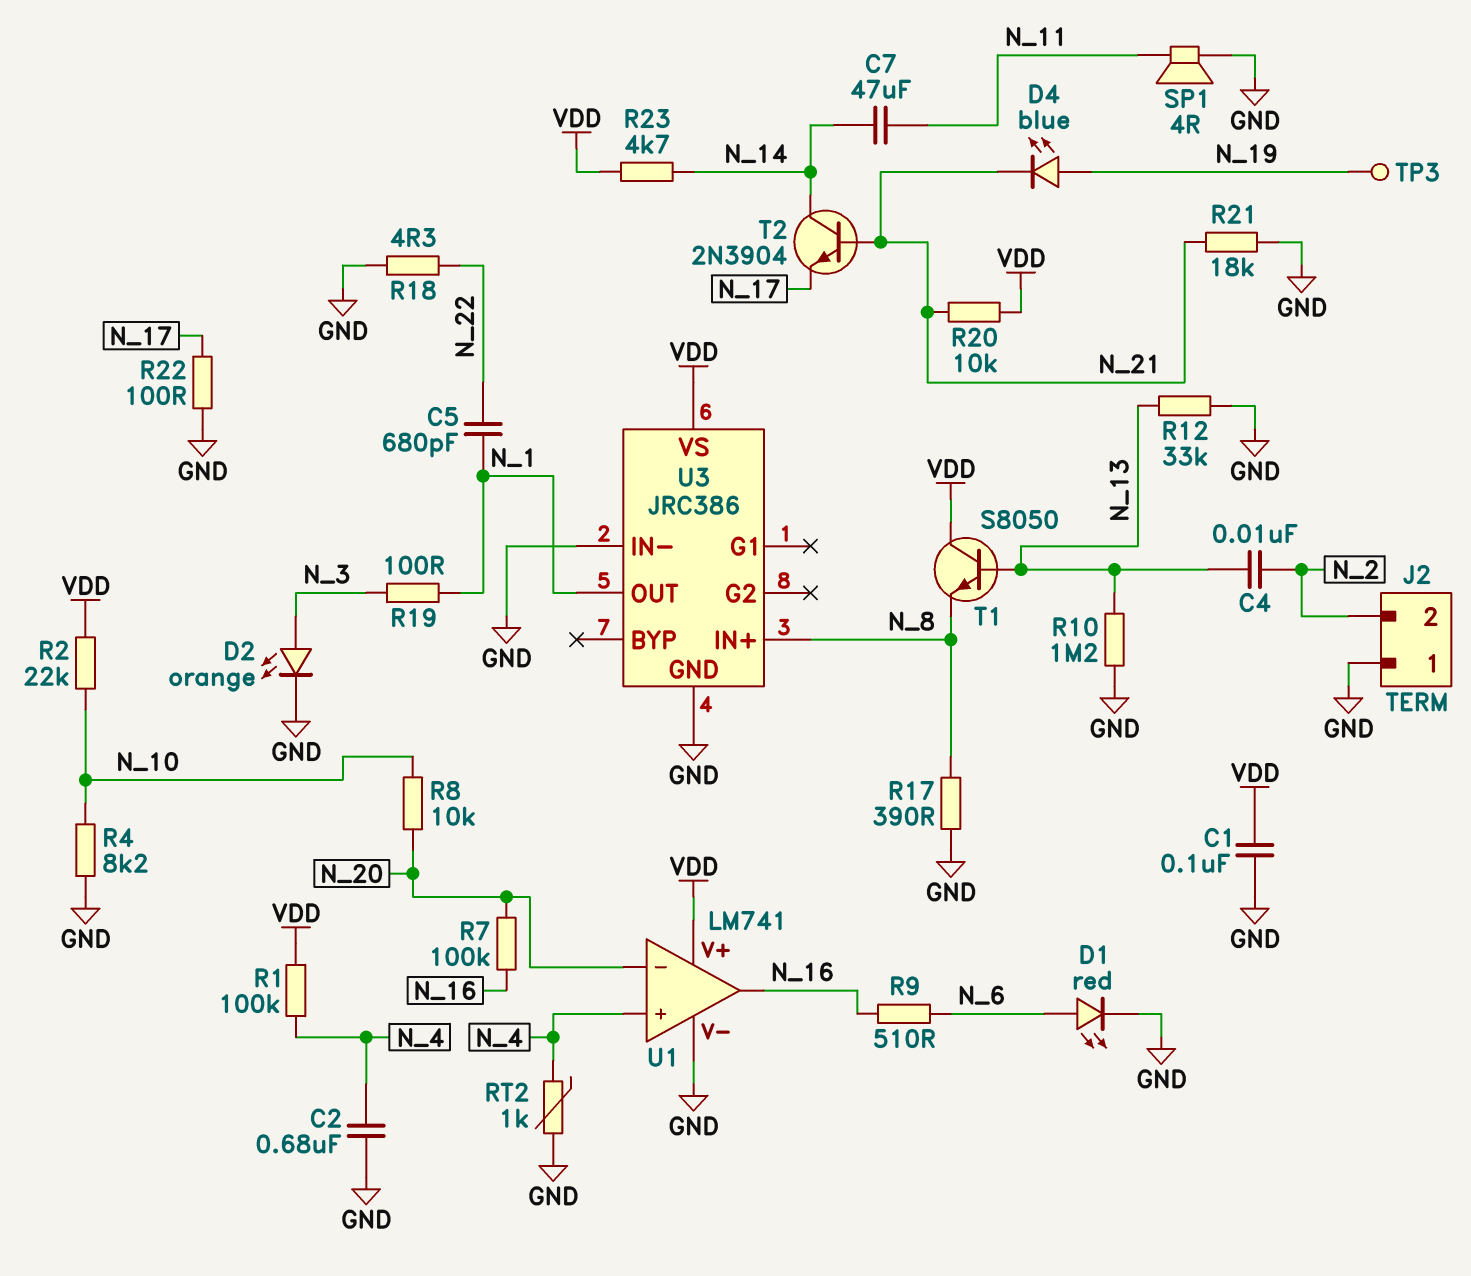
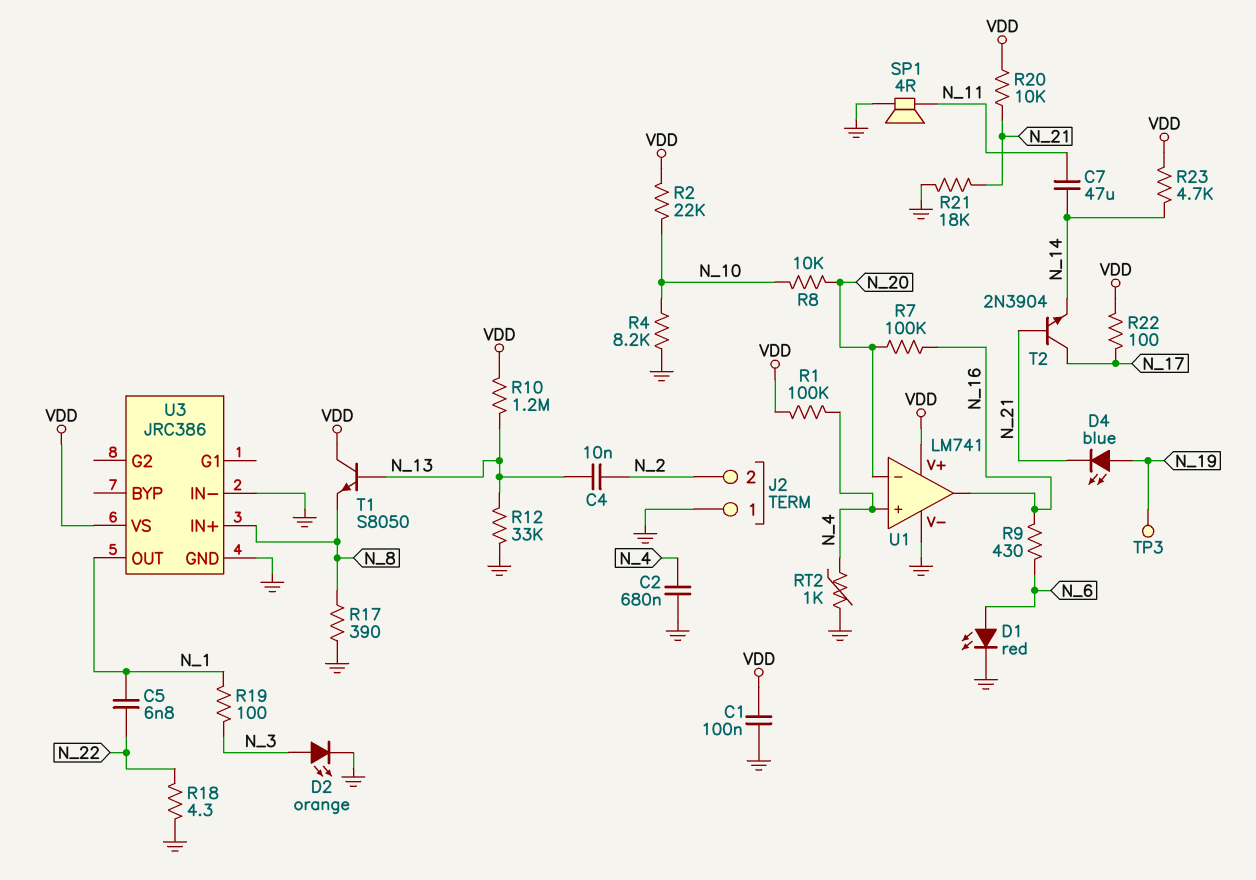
C5: 680pF (N_1, N_22) -> 6.8nF (N_1, N_22)
R9: 510 (N_6, N_16) -> 430 (N_6, N_16)
R10: 1.2M (GND, N_13) -> 1.2M (N_13, VDD)
R22: 100 (GND, N_17) -> 100 (N_17, VDD)
T2: NPN 2N3904 (B N_21, C N_14, E N_17) -> NPN 2N3904 (B N_21, C N_17, E N_14)

